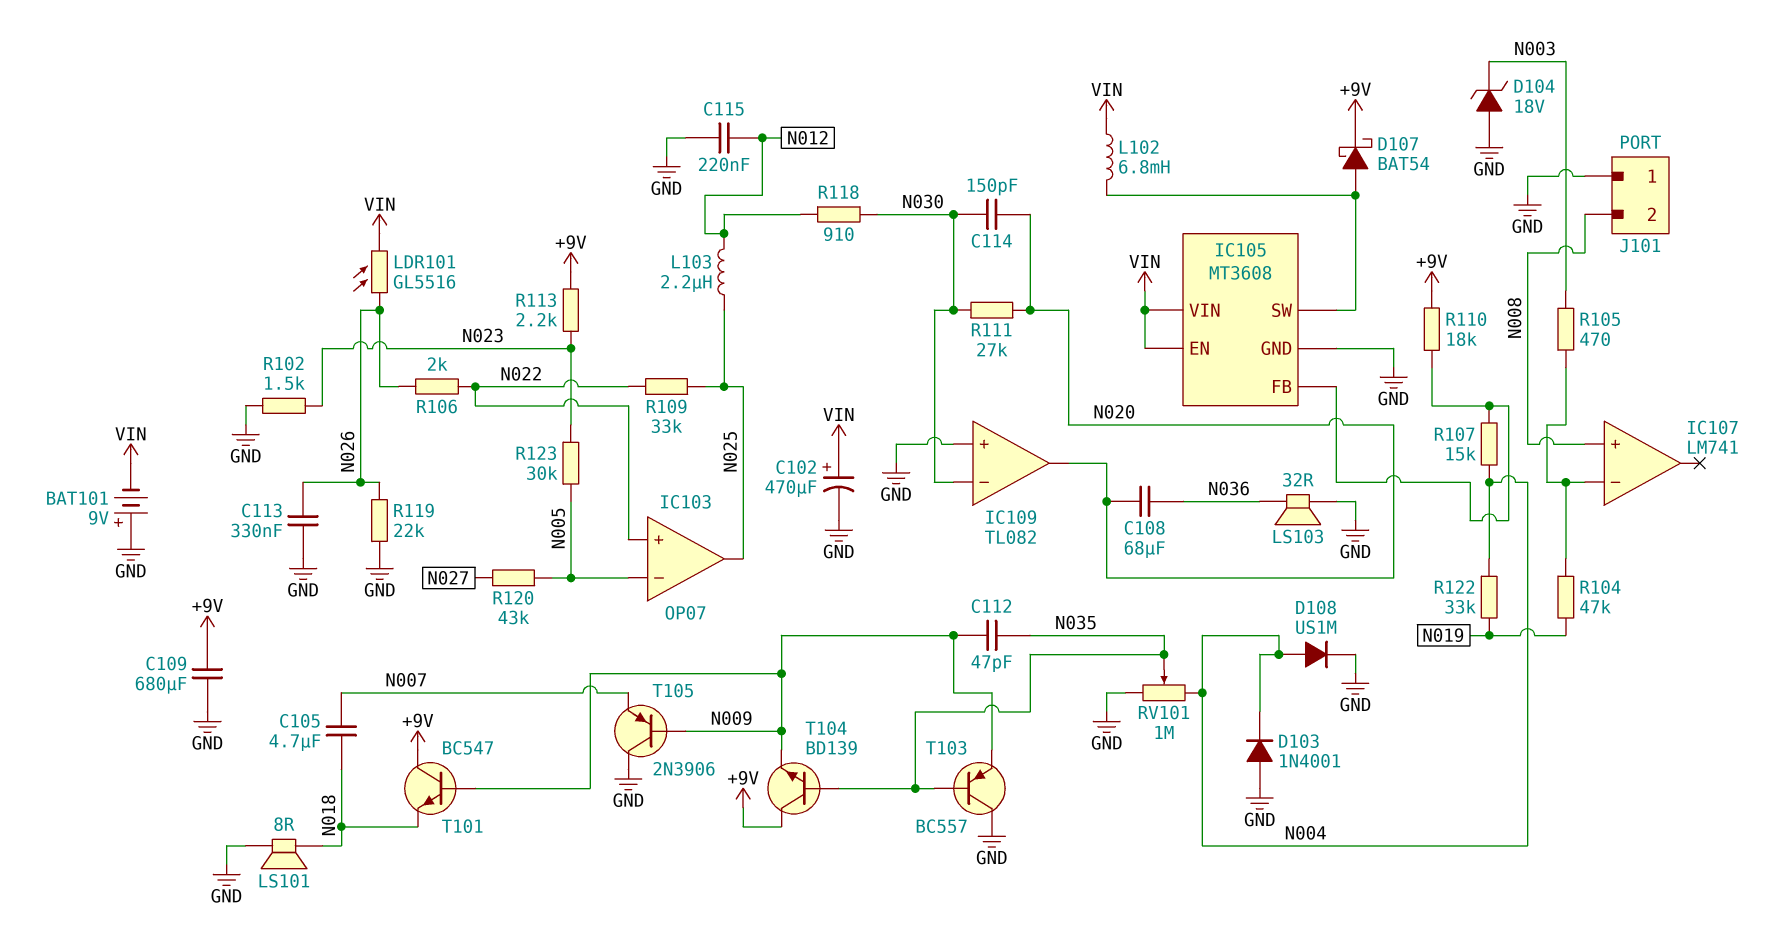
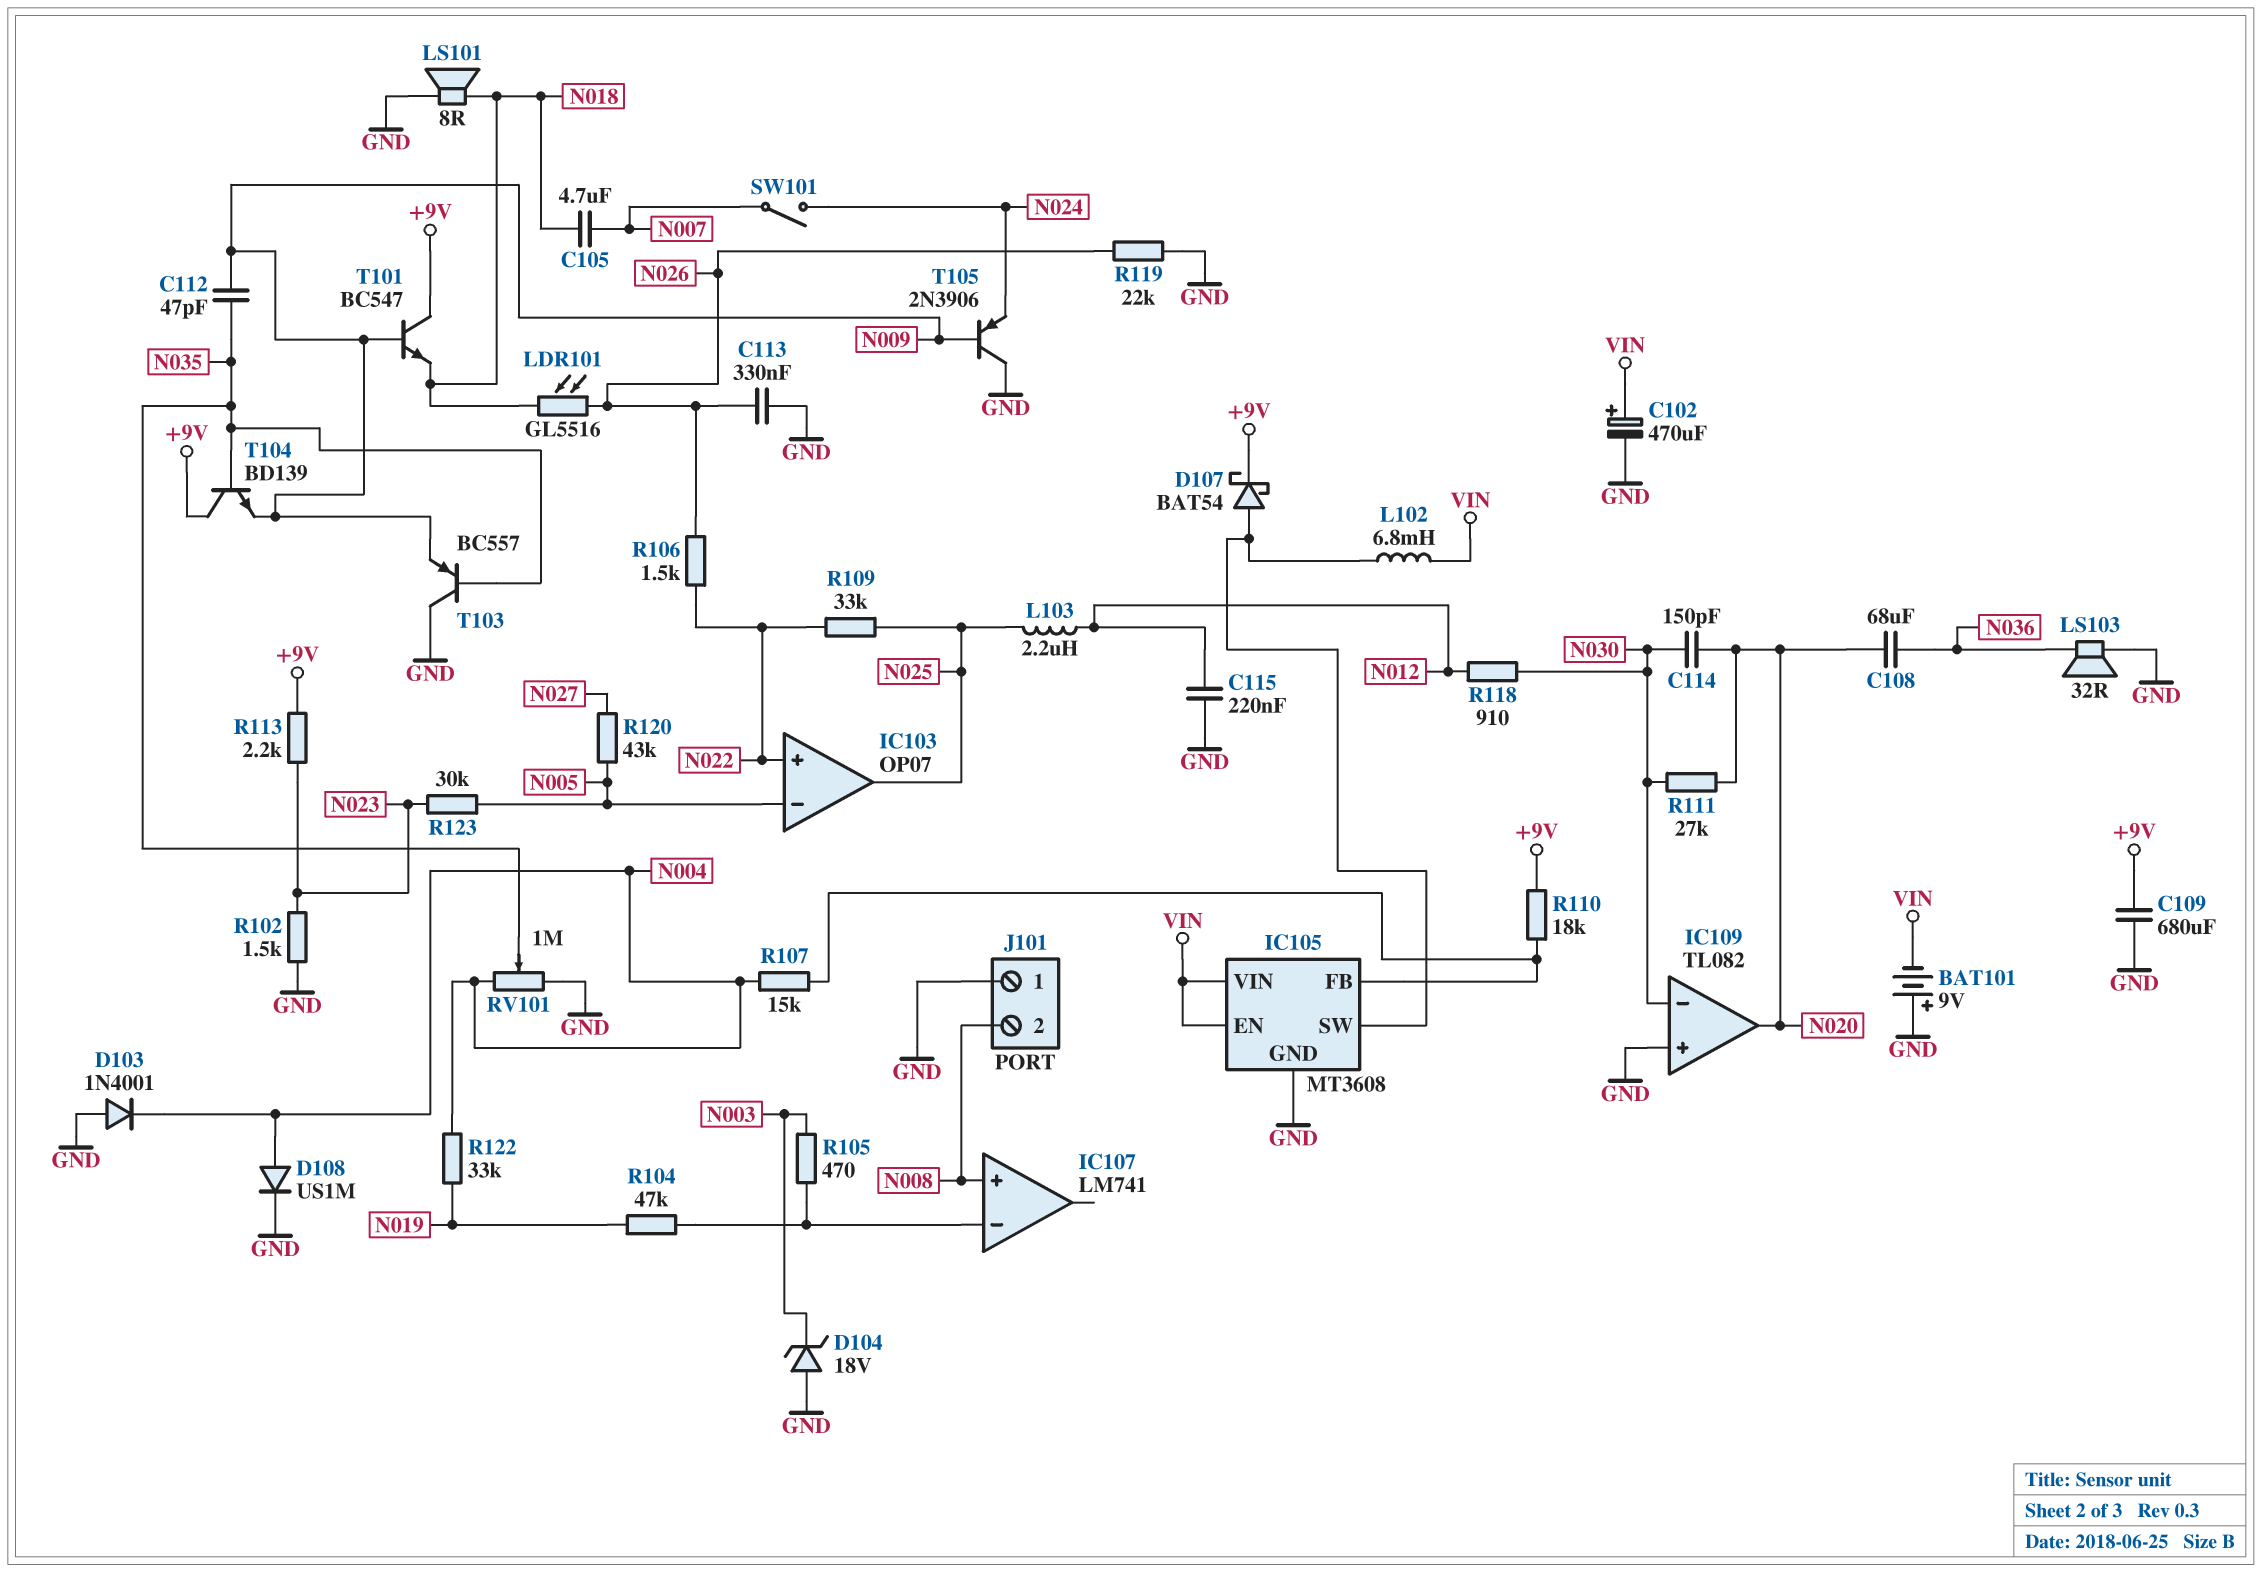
LDR101: GL5516 (N026, VIN) -> GL5516 (N018, N026)
R106: 2k (N022, N026) -> 1.5k (N022, N026)
SW101: none -> switch (N007, N024)
T105: PNP 2N3906 (B N009, C GND, E N007) -> PNP 2N3906 (B N009, C GND, E N024)

